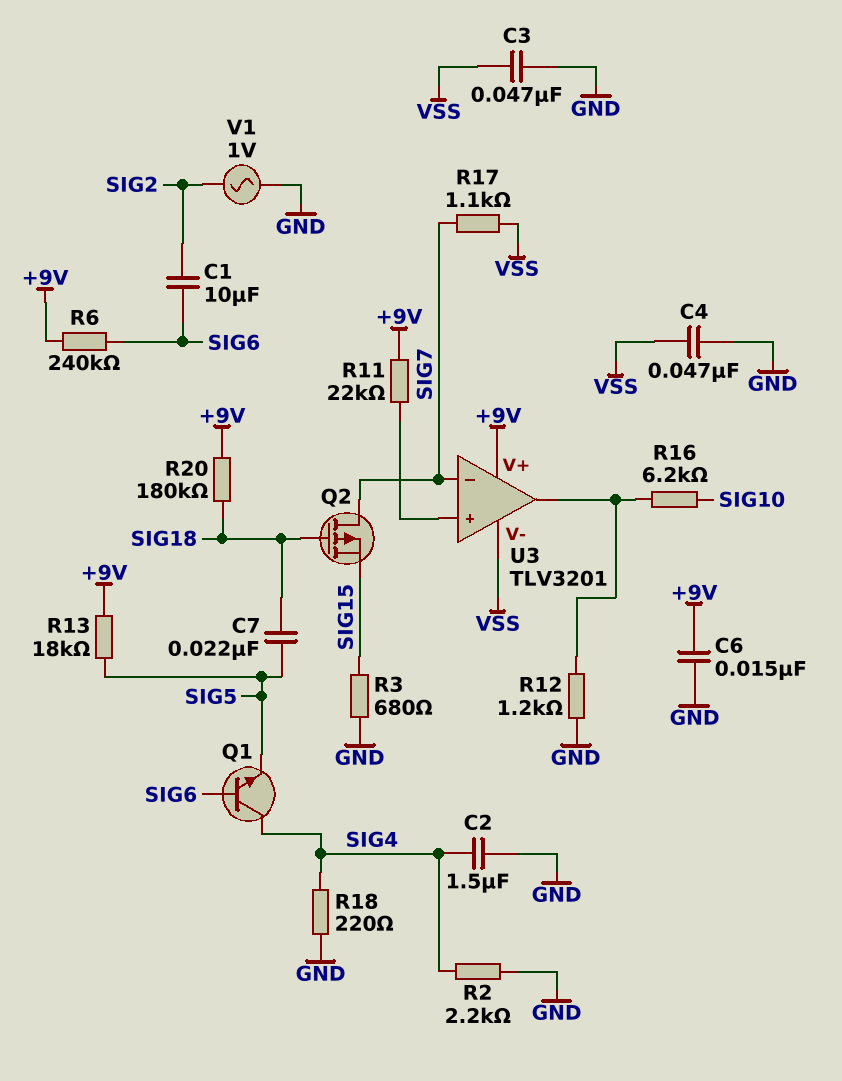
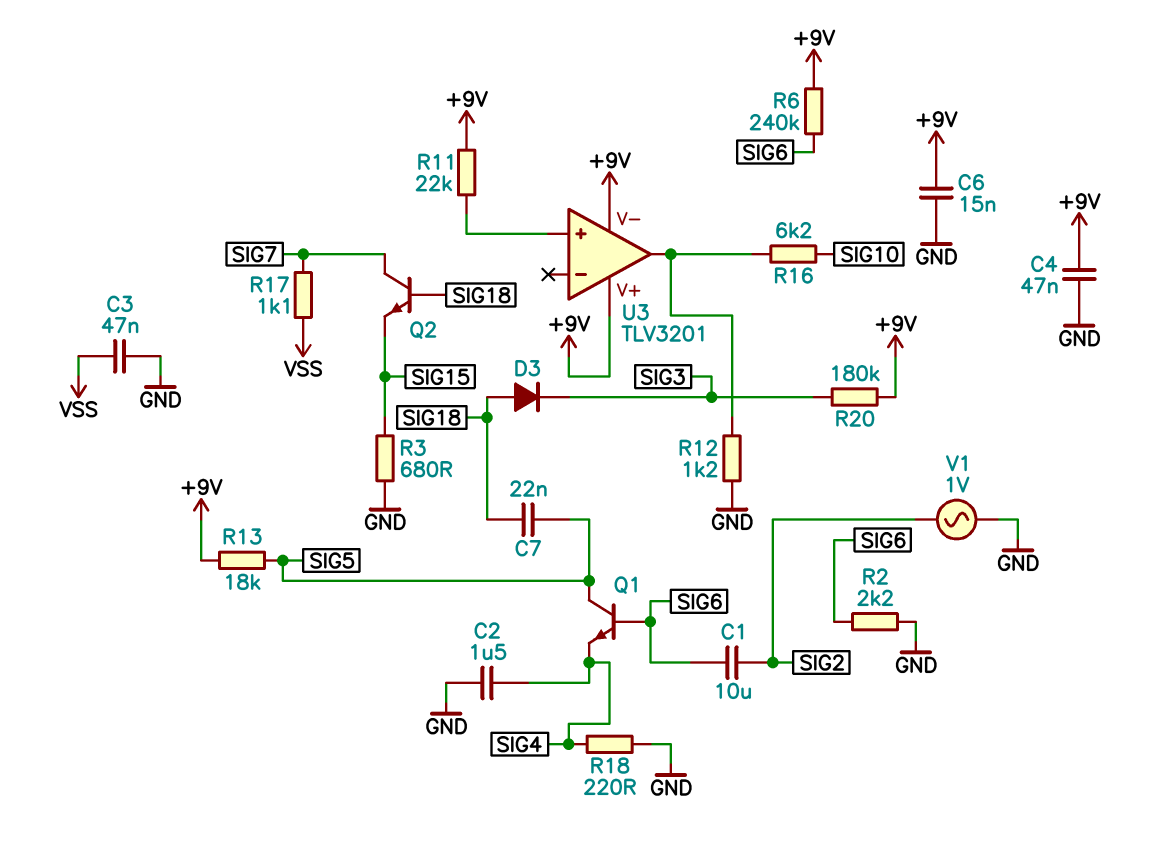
C4: 47nF (GND, VSS) -> 47nF (+9V, GND)
D3: none -> diode (A SIG18, K SIG3)
Q1: NPN (B SIG6, C SIG4, E SIG5) -> NPN (B SIG6, C SIG5, E SIG4)
Q2: PMOS (G SIG18, D SIG7, S SIG15) -> NPN (B SIG18, C SIG7, E SIG15)
R2: 2.2k (GND, SIG4) -> 2.2k (GND, SIG6)
R20: 180k (+9V, SIG18) -> 180k (+9V, SIG3)
U3 pin V-: VSS -> +9V
U3 pin in-: SIG7 -> none

